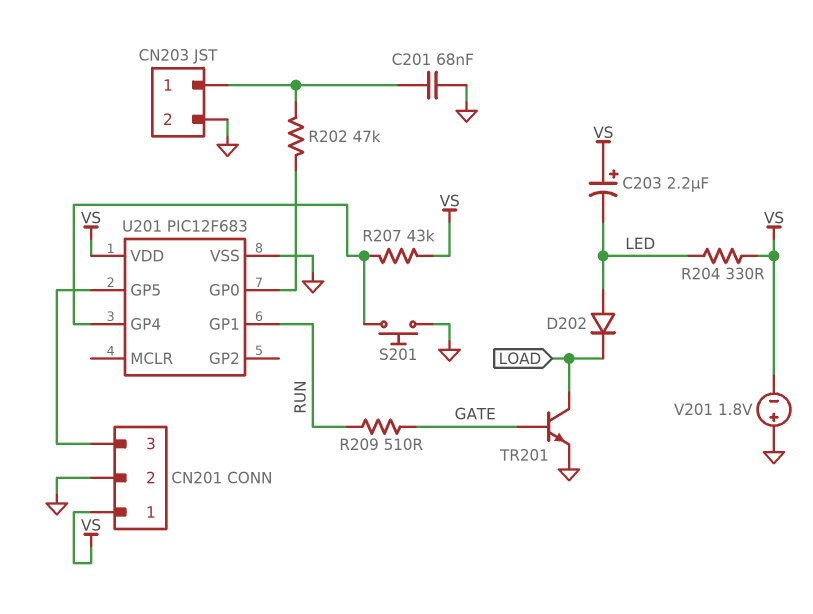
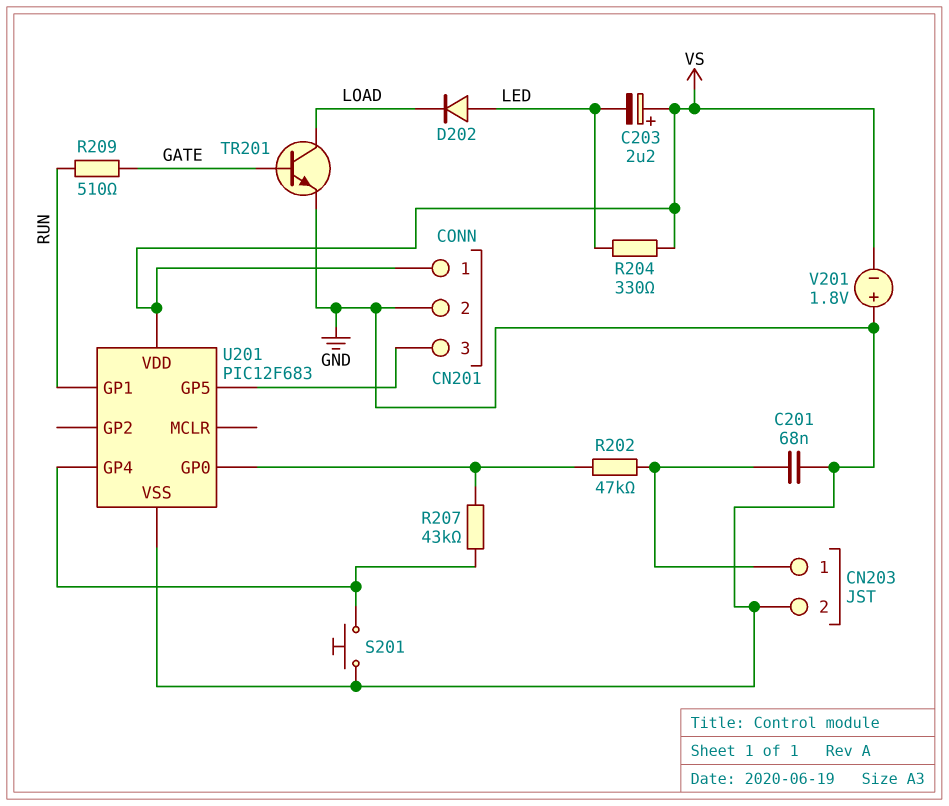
R207: 43k (U201/GP4, VS) -> 43k (U201/GP0, U201/GP4)

